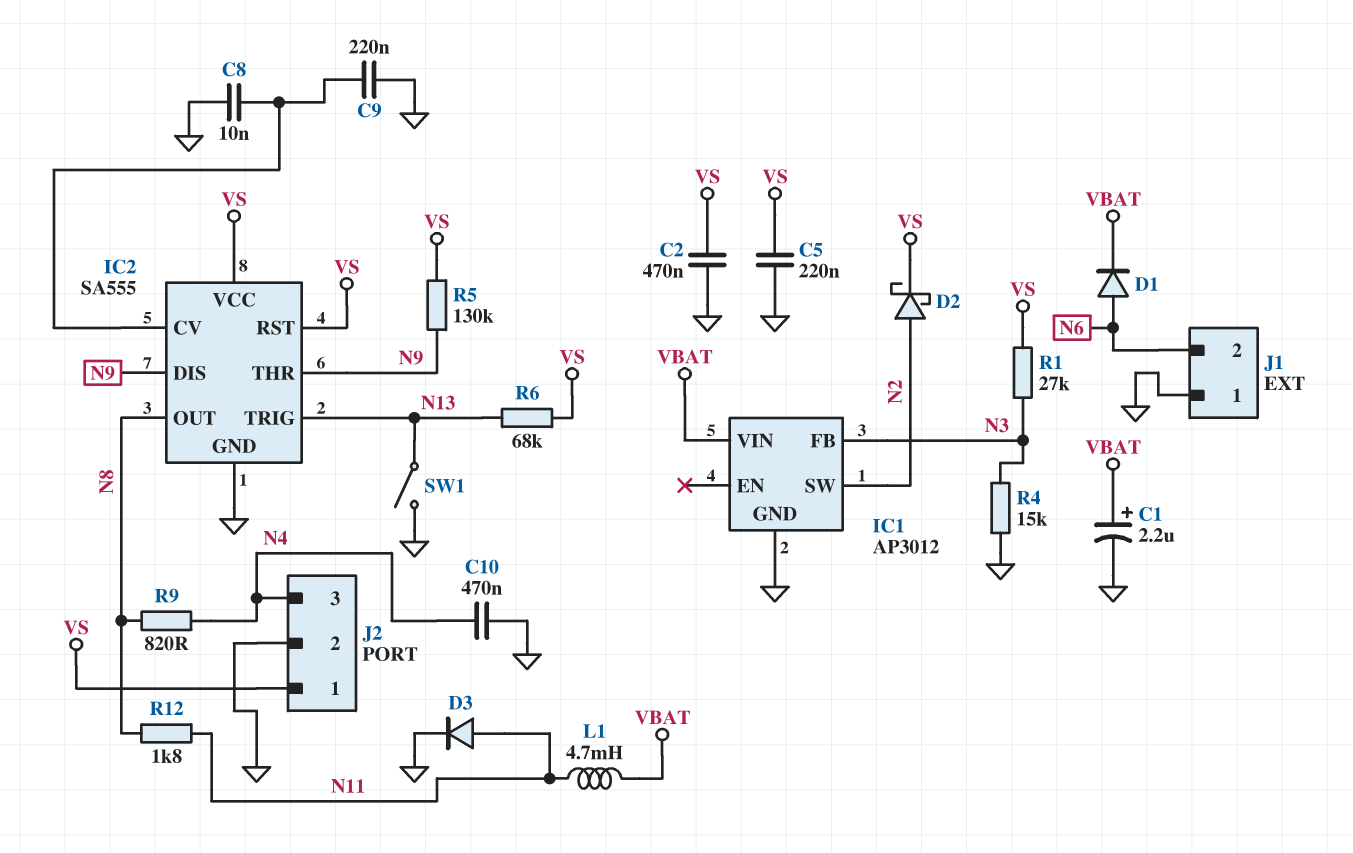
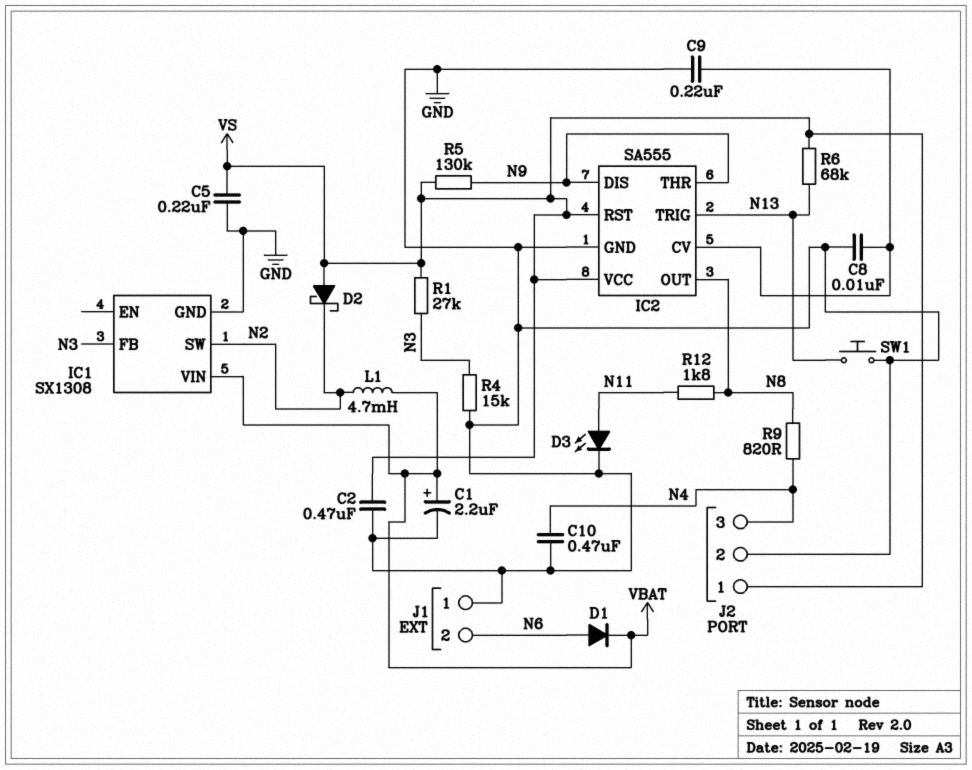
D2: schottky (A N2, K VS) -> schottky (A VS, K N2)
D3: diode (A N11, K GND) -> LED (A N11, K GND)
IC1: AP3012 -> SX1308
L1: 4.7mH (N11, VBAT) -> 4.7mH (N2, VBAT)
SW1: switch (GND, N13) -> button (GND, N13)

